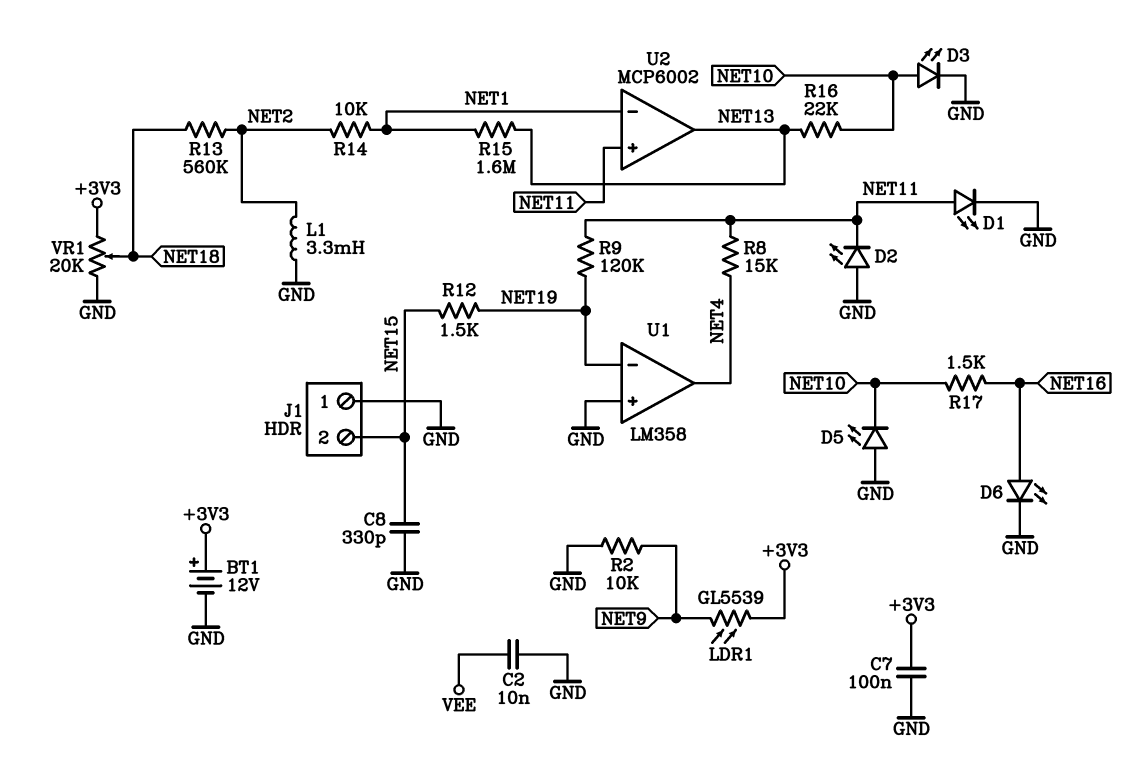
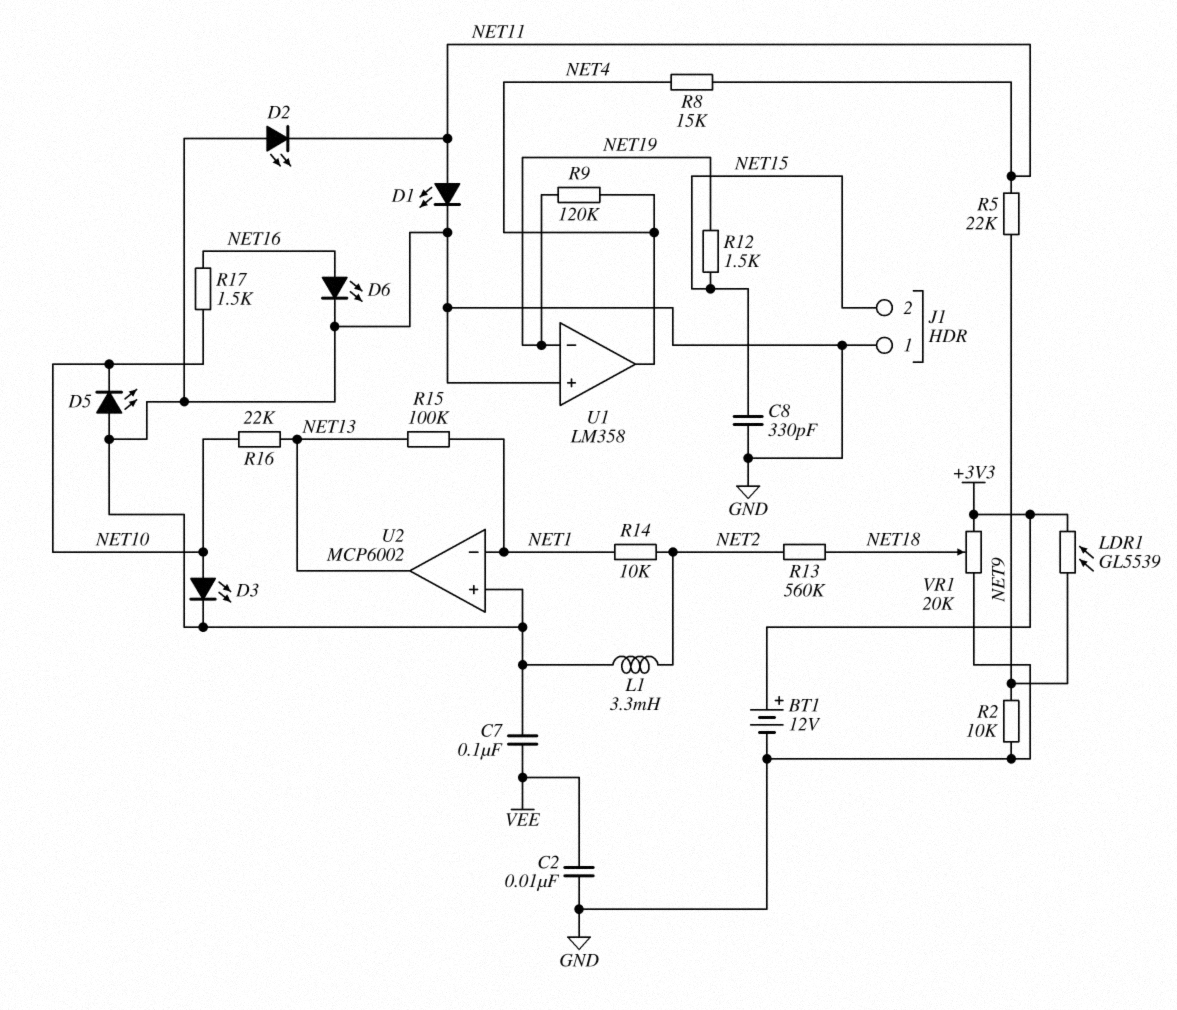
C7: 100nF (+3V3, GND) -> 100nF (GND, VEE)
R5: none -> 22k (NET9, NET11)
R9: 120k (NET11, NET19) -> 120k (NET4, NET19)
R15: 1.6M (NET1, NET13) -> 100k (NET1, NET13)
U2 pin in+: NET11 -> GND

